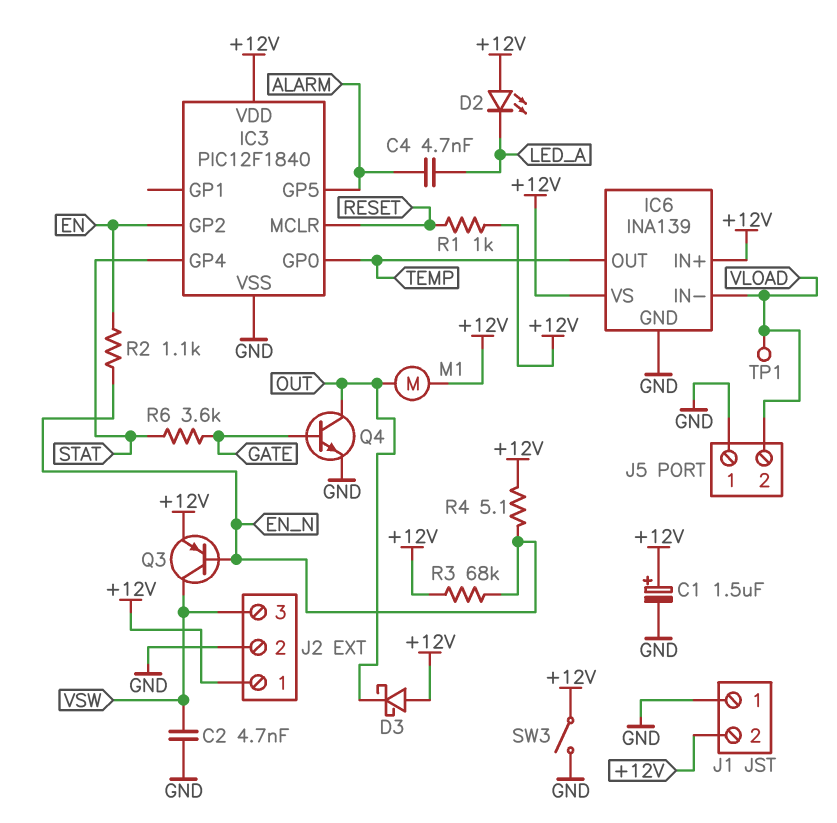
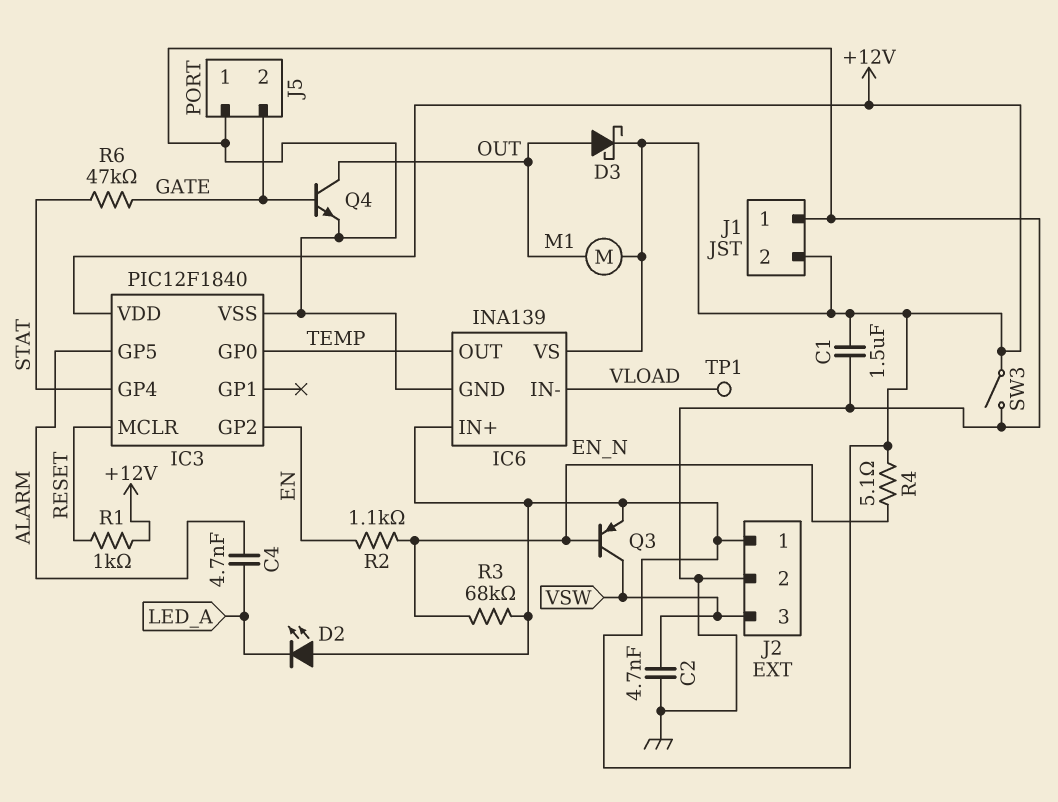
C1: 1.5uF (plus +12V, minus GND) -> 1.5uF (+12V, GND)
D3: schottky (A +12V, K OUT) -> schottky (A OUT, K +12V)
J5 pin 2: VLOAD -> GATE
R6: 3.6k (GATE, STAT) -> 47k (GATE, STAT)

